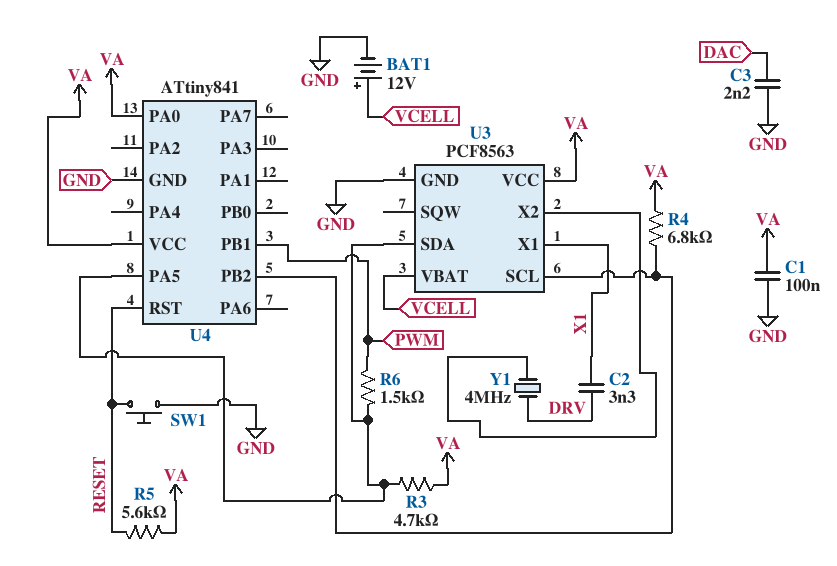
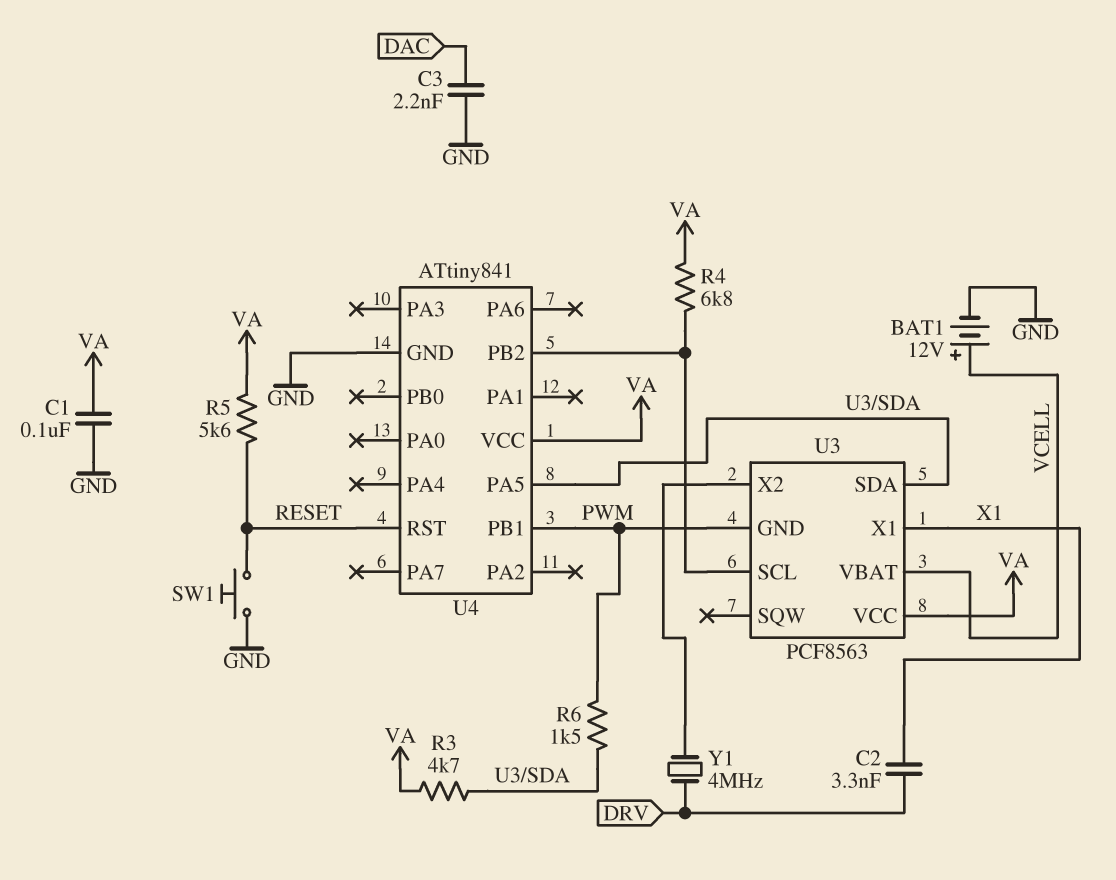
U3 pin GND: GND -> PWM
U4 pin PA0: VA -> none

